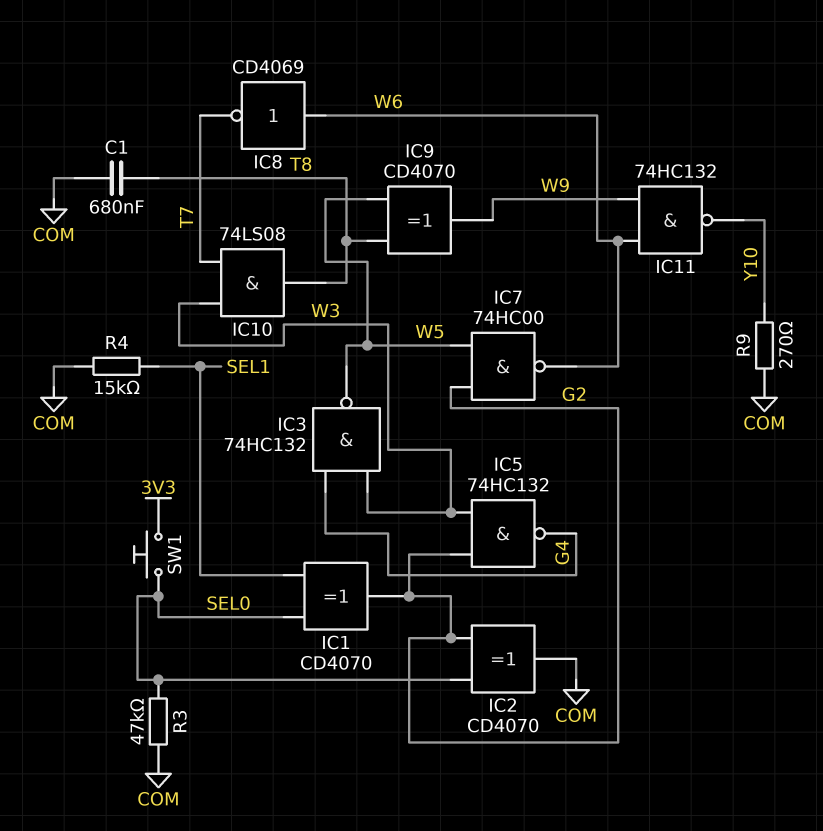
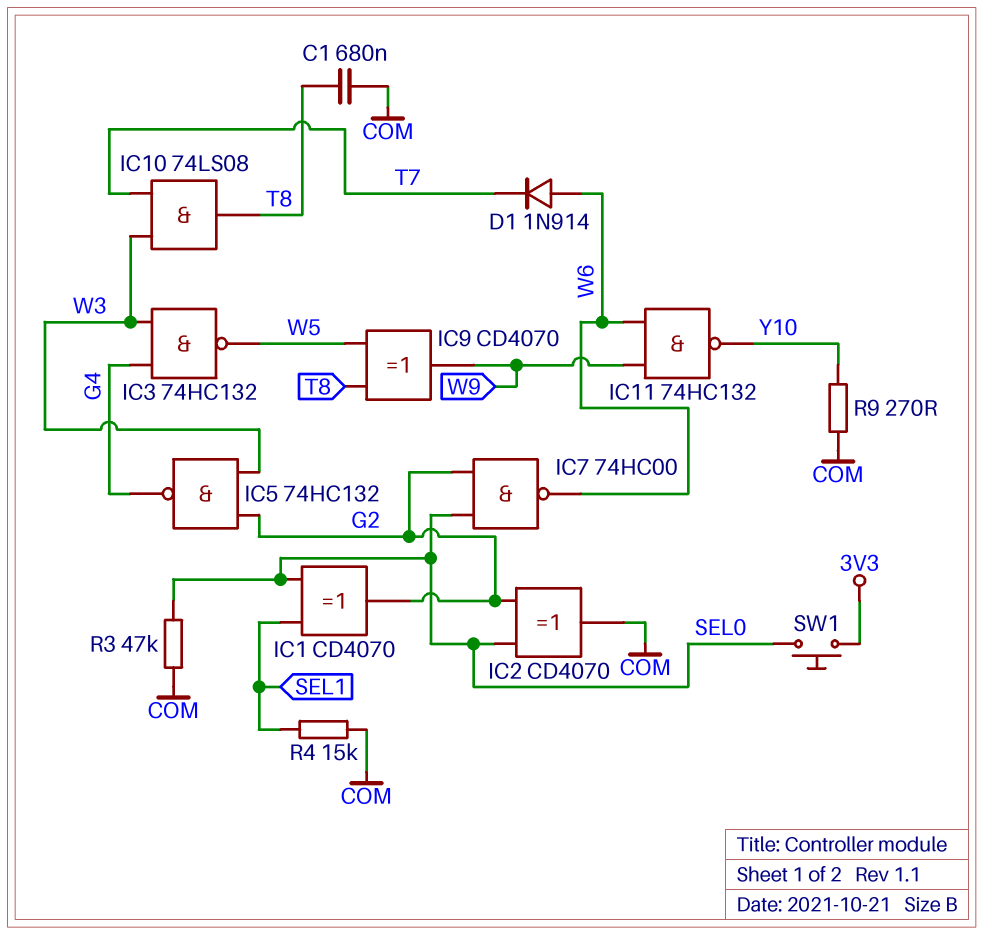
D1: none -> diode 1N914 (A W6, K T7)
IC7: NAND 74HC00 (in G2, in W5, out W6) -> NAND 74HC00 (in G2, in SEL0, out W6)
IC8: NOT CD4069 (in W6, out T7) -> none

